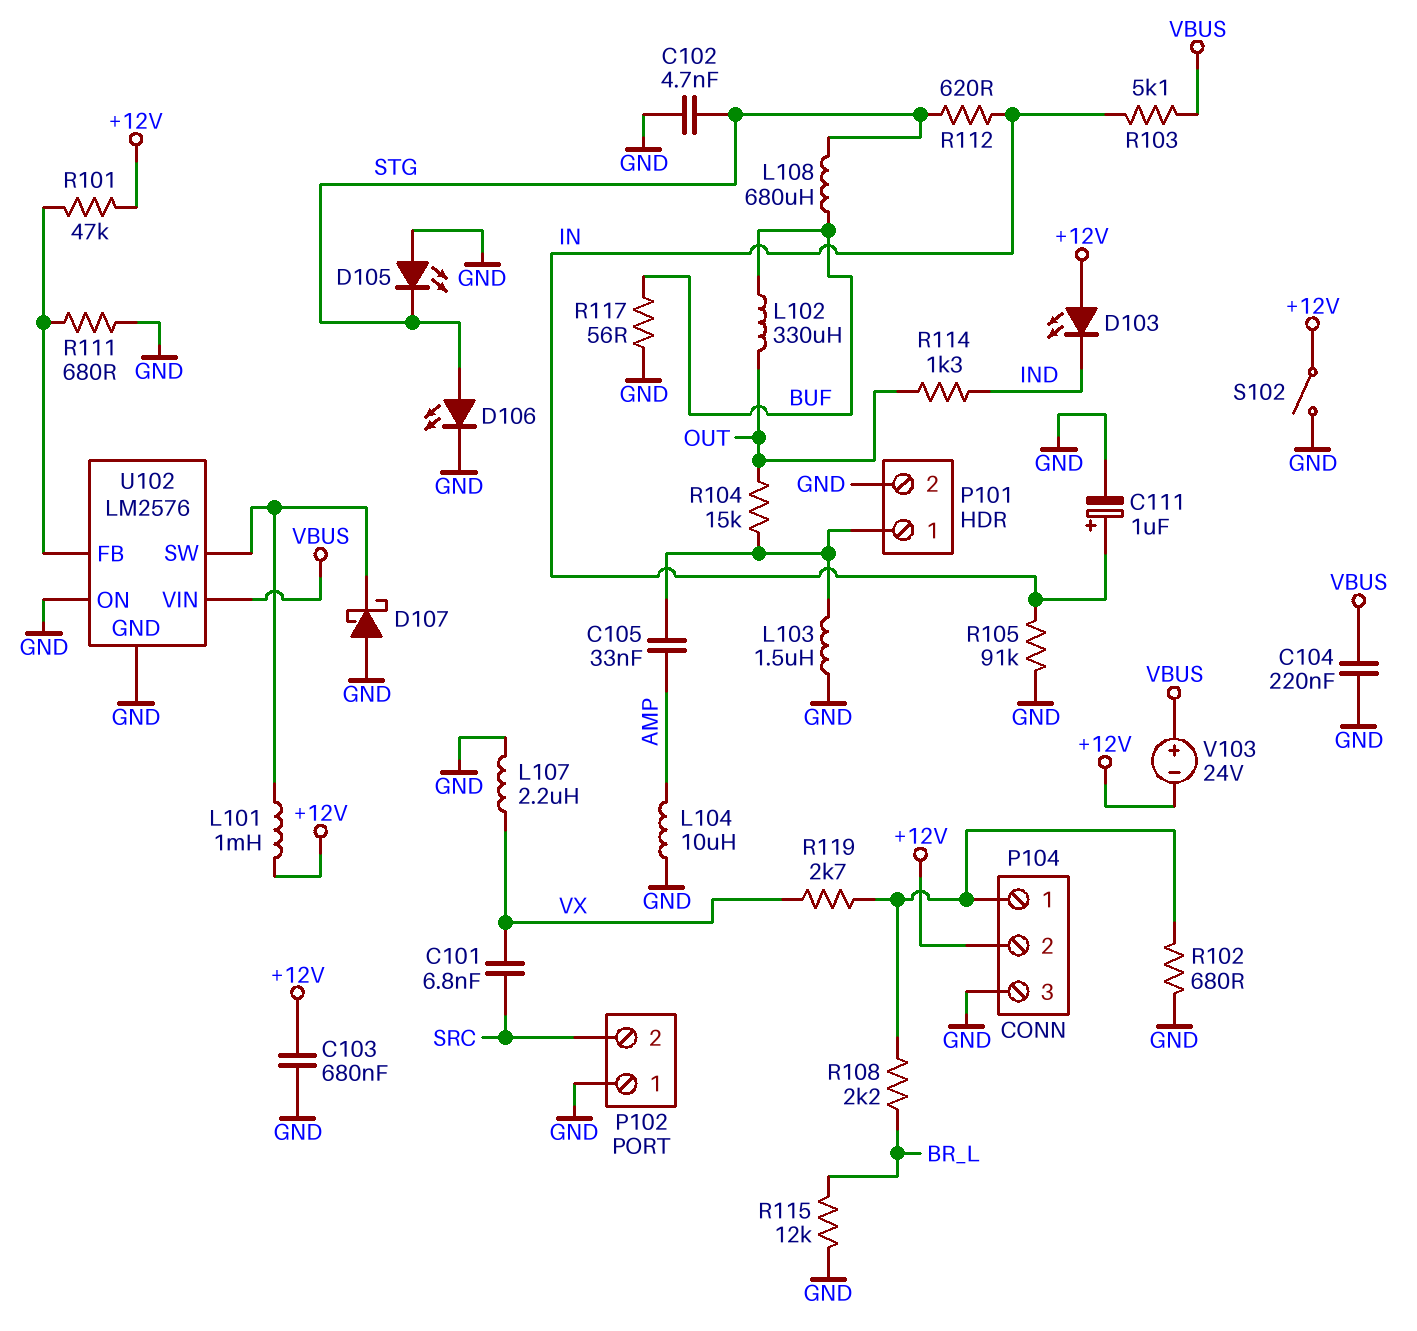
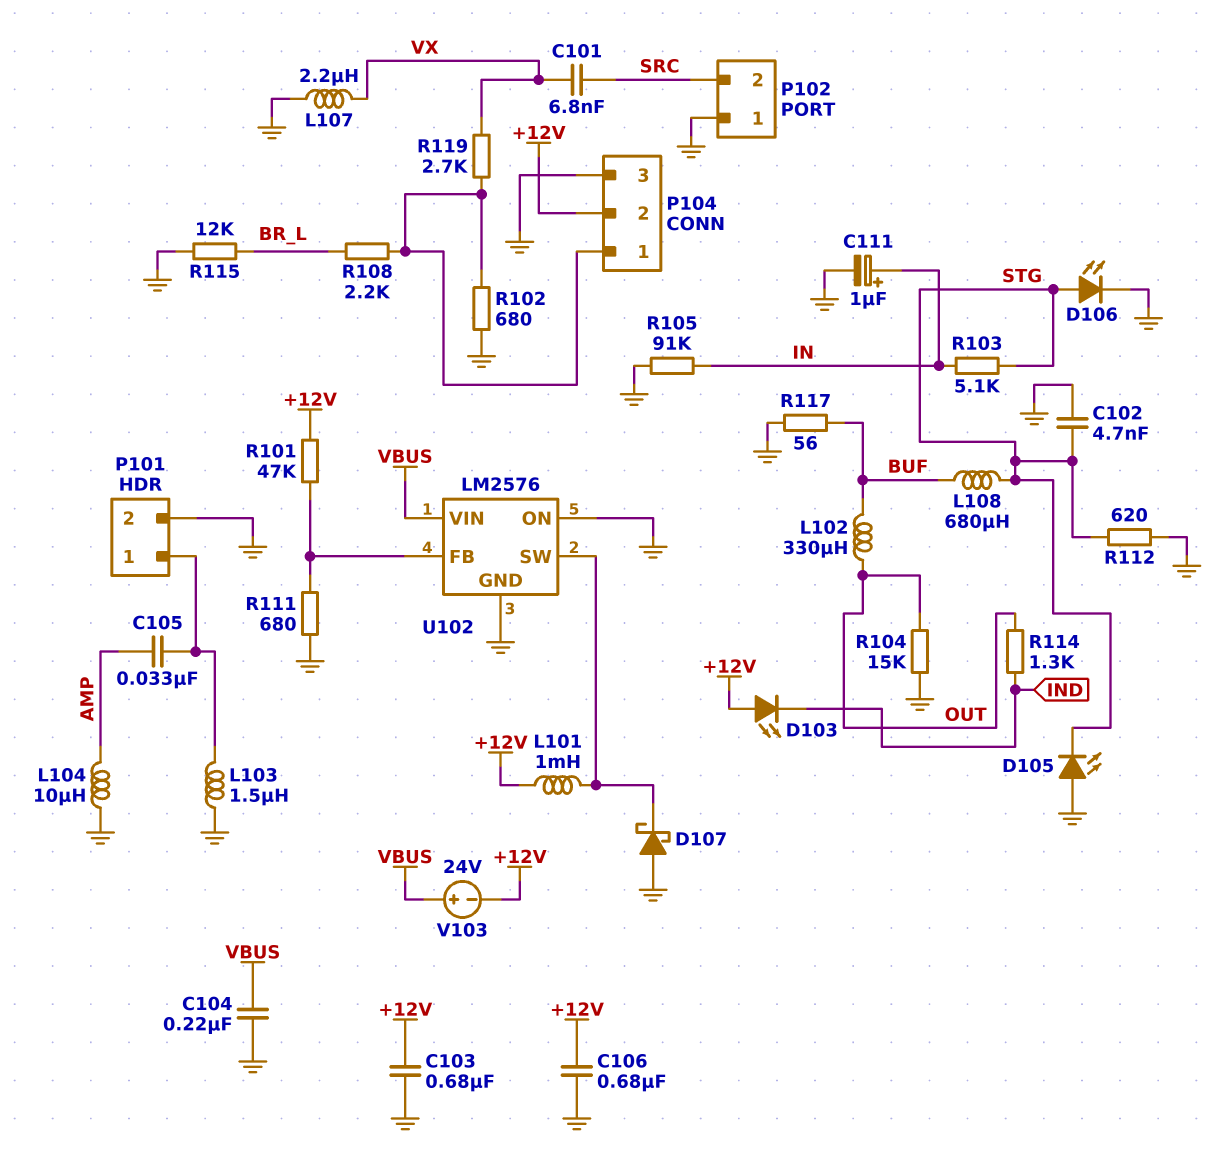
C106: none -> 680nF (+12V, GND)
R103: 5.1k (IN, VBUS) -> 5.1k (IN, STG)
R104: 15k (OUT, P101/1) -> 15k (GND, OUT)
R112: 620 (IN, STG) -> 620 (GND, STG)
S102: switch (+12V, GND) -> none

